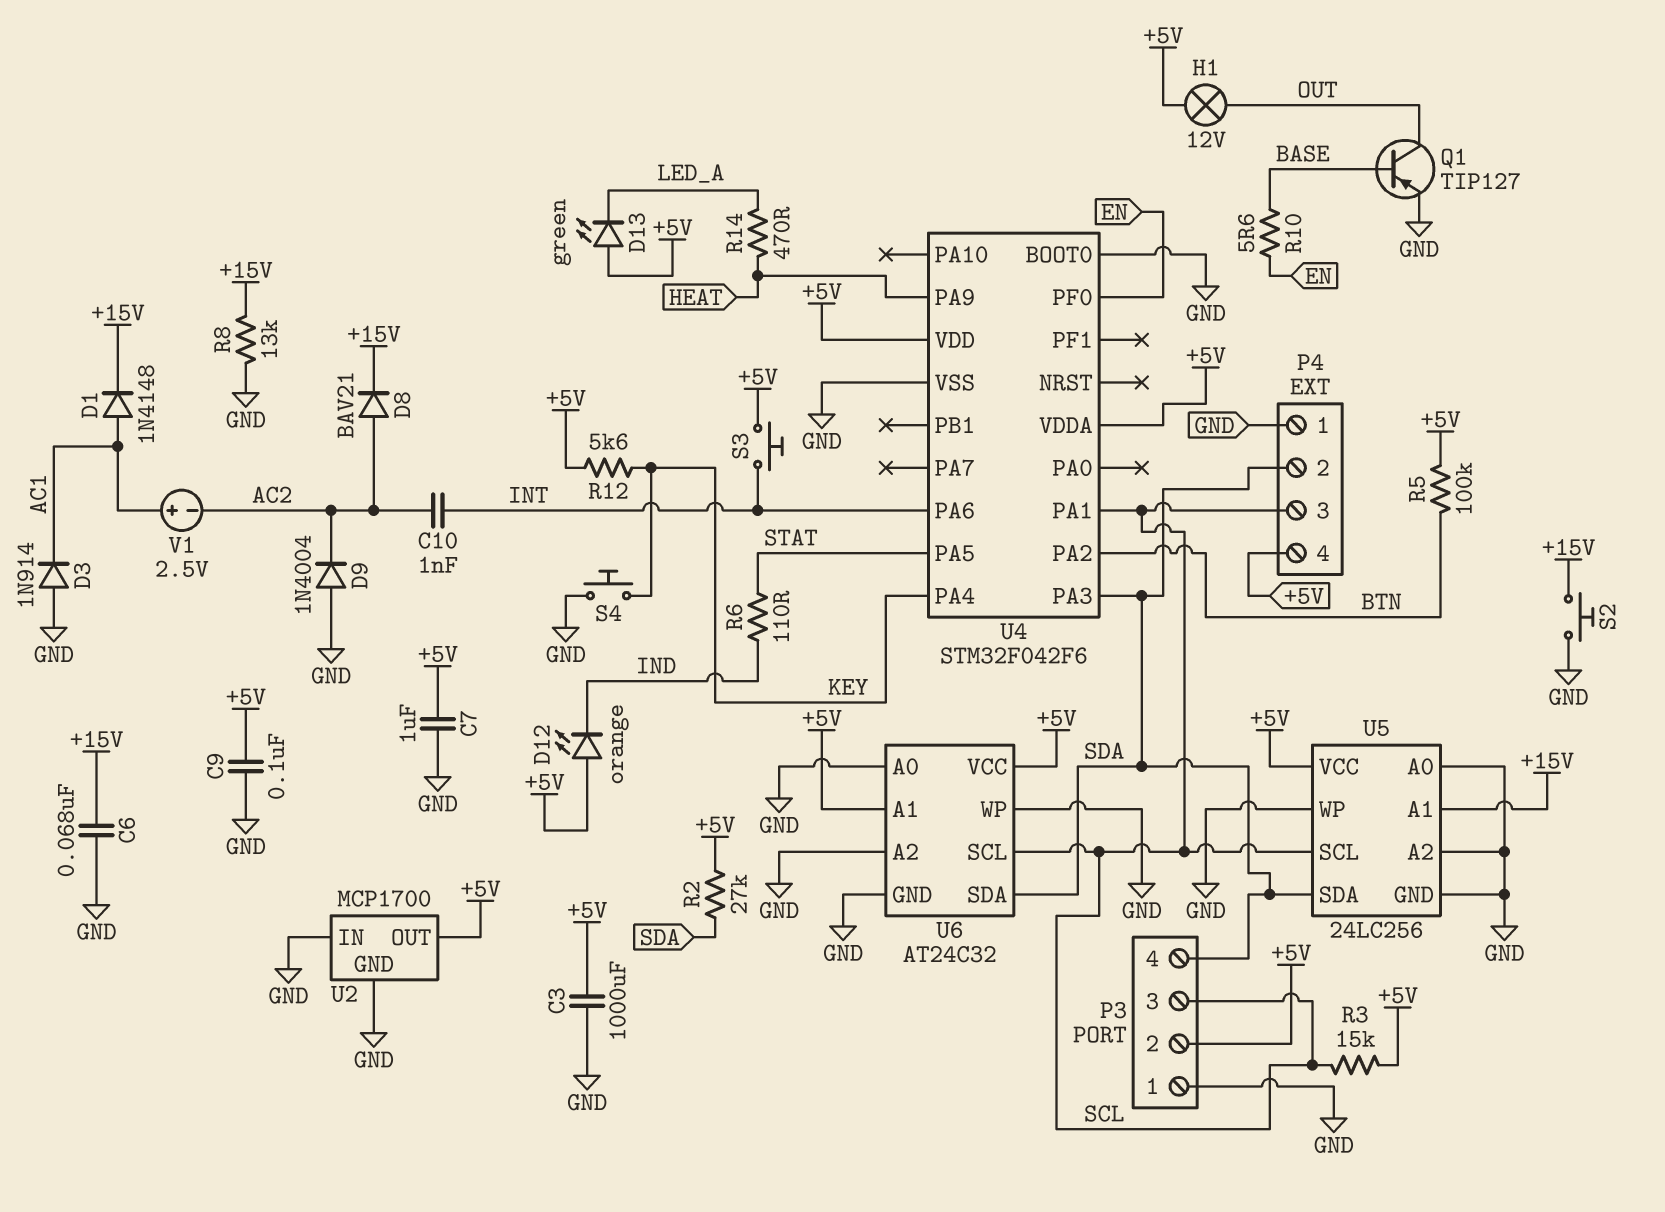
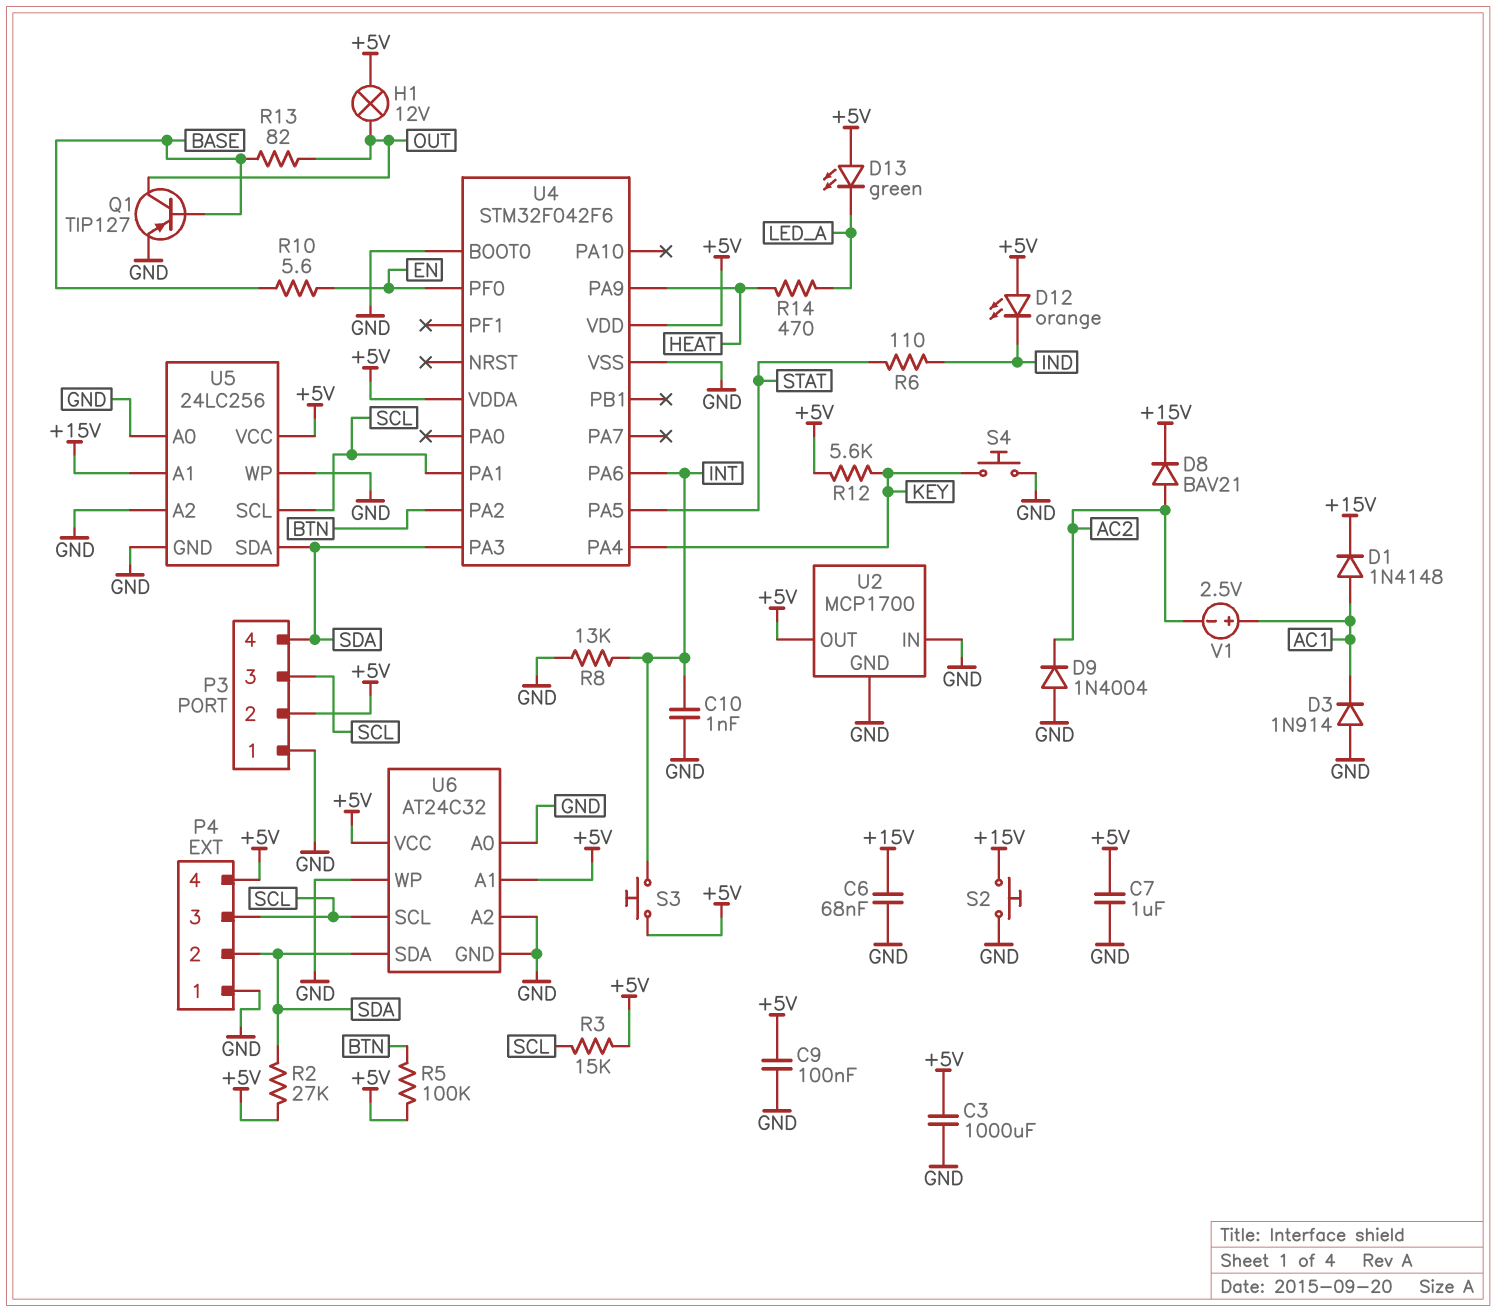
C10: 1nF (AC2, INT) -> 1nF (GND, INT)
R8: 13k (+15V, GND) -> 13k (GND, INT)
R13: none -> 82 (BASE, OUT)

